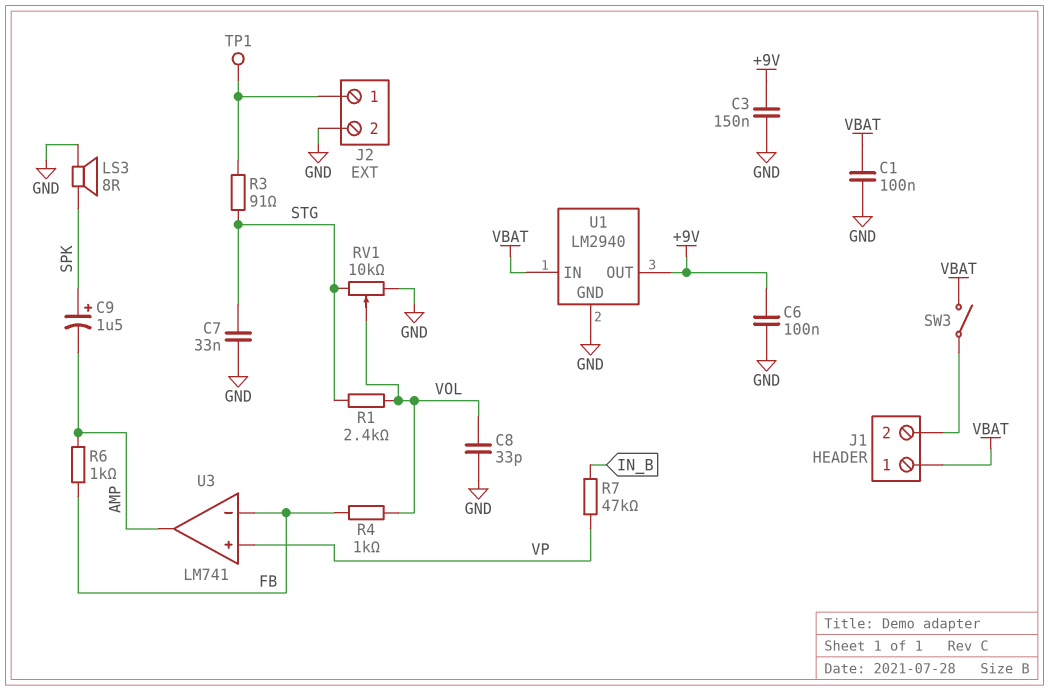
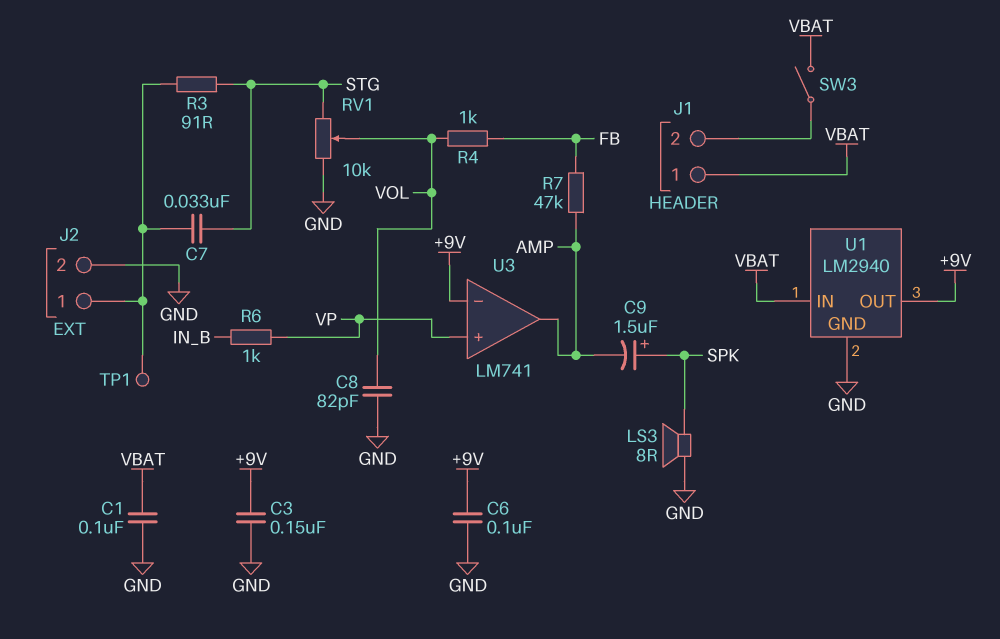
C7: 33nF (GND, STG) -> 33nF (J2/1, STG)
C8: 33pF (GND, VOL) -> 82pF (GND, VOL)
R1: 2.4k (STG, VOL) -> none
R6: 1k (AMP, FB) -> 1k (IN_B, VP)
R7: 47k (IN_B, VP) -> 47k (AMP, FB)
U3 pin in-: FB -> +9V

